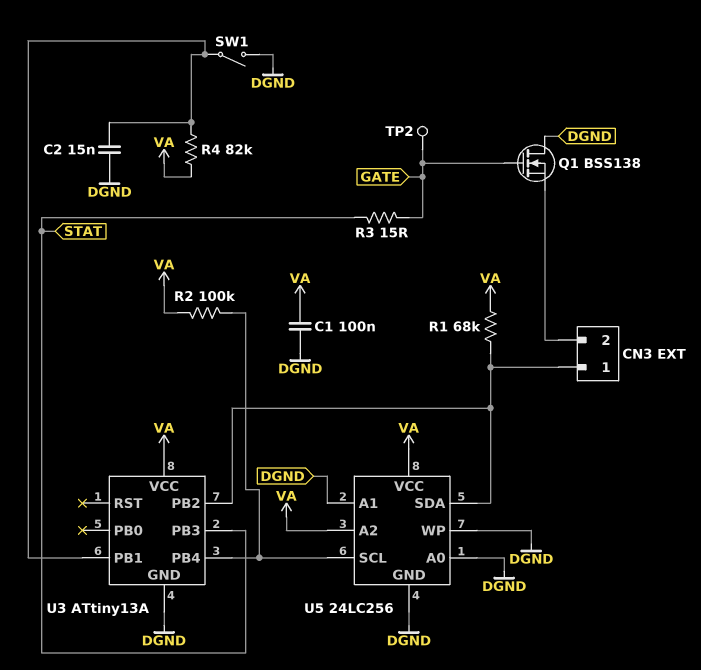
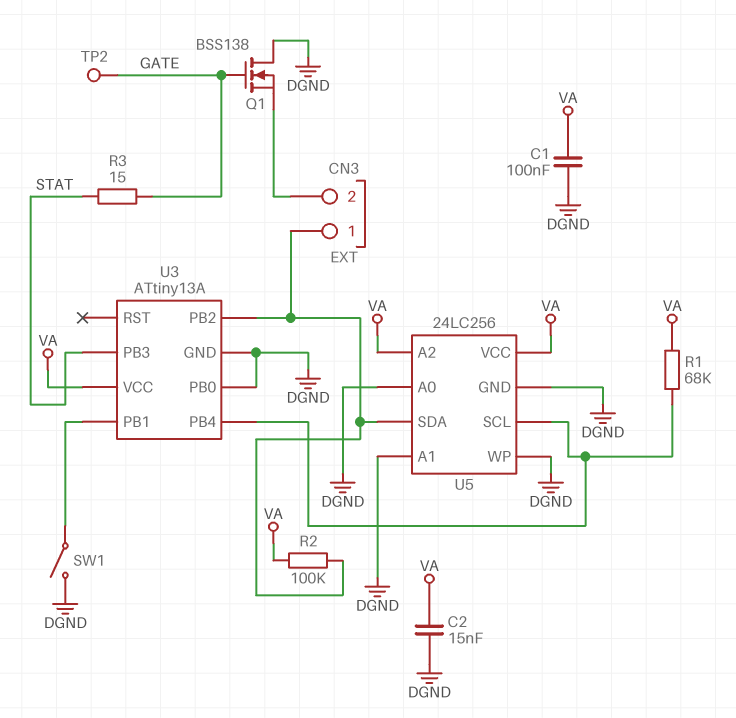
C2: 15nF (DGND, U3/PB1) -> 15nF (DGND, VA)
R1: 68k (CN3/1, VA) -> 68k (U3/PB4, VA)
R2: 100k (U3/PB4, VA) -> 100k (CN3/1, VA)
R4: 82k (U3/PB1, VA) -> none
U3 pin PB0: none -> DGND

